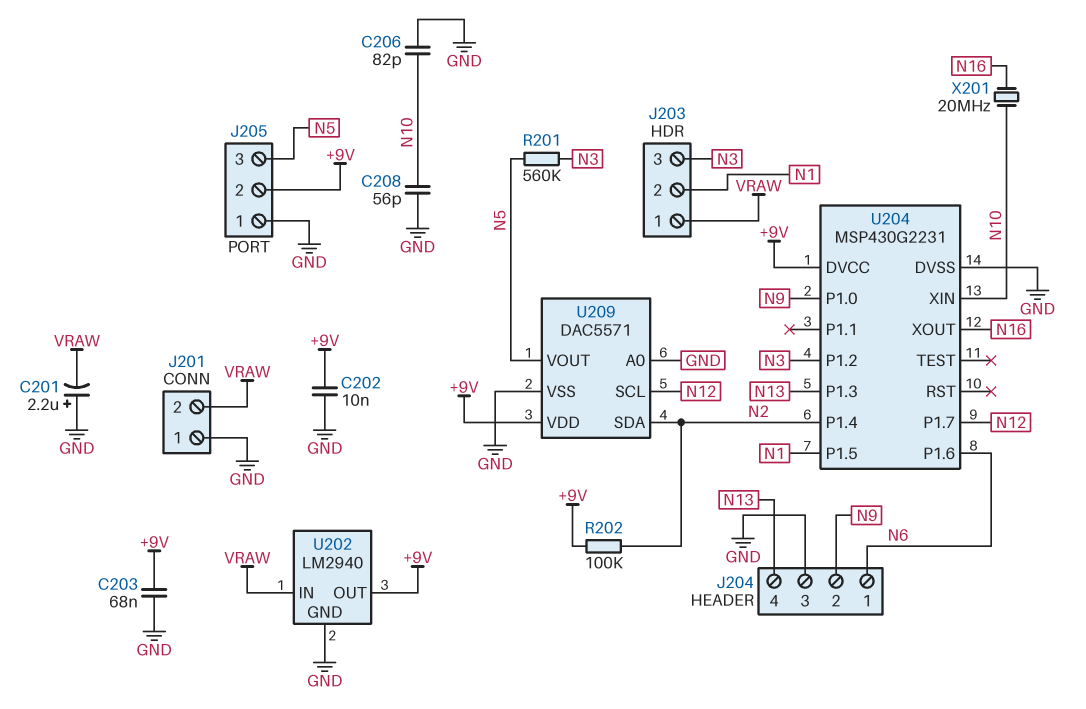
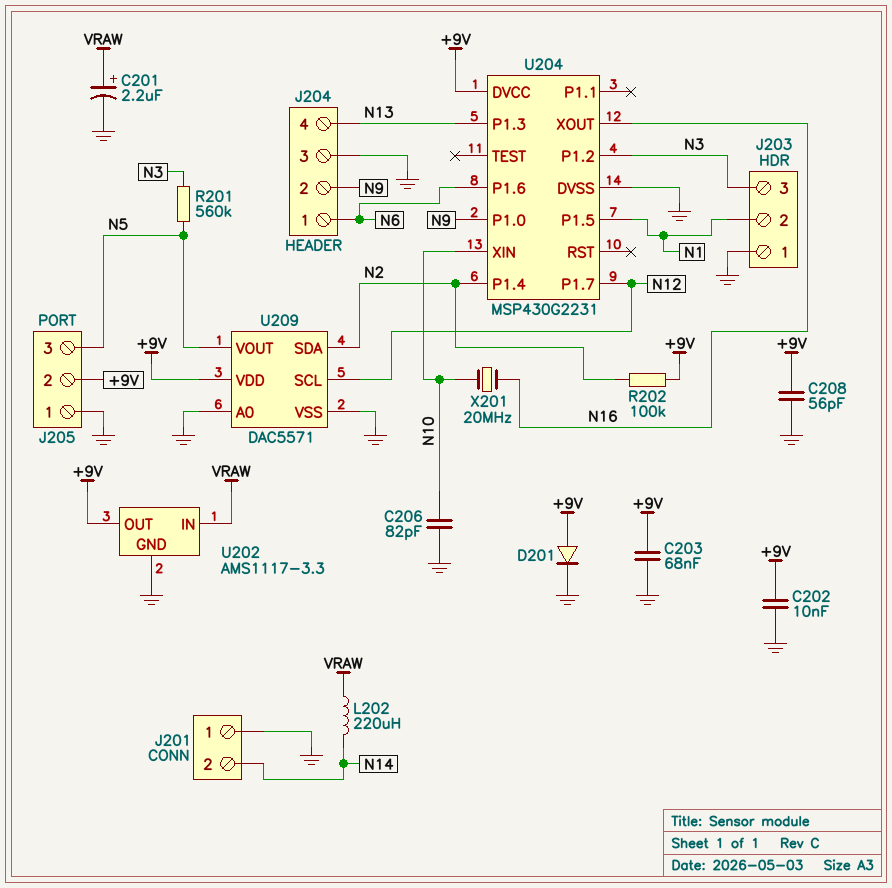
C201: 2.2uF (plus GND, minus VRAW) -> 2.2uF (plus VRAW, minus GND)
C208: 56pF (GND, N10) -> 56pF (+9V, GND)
D201: none -> diode (A +9V, K GND)
J201 pin 2: VRAW -> N14
J203 pin 1: VRAW -> GND
L202: none -> 220uH (N14, VRAW)
U202: LM2940 -> AMS1117-3.3

